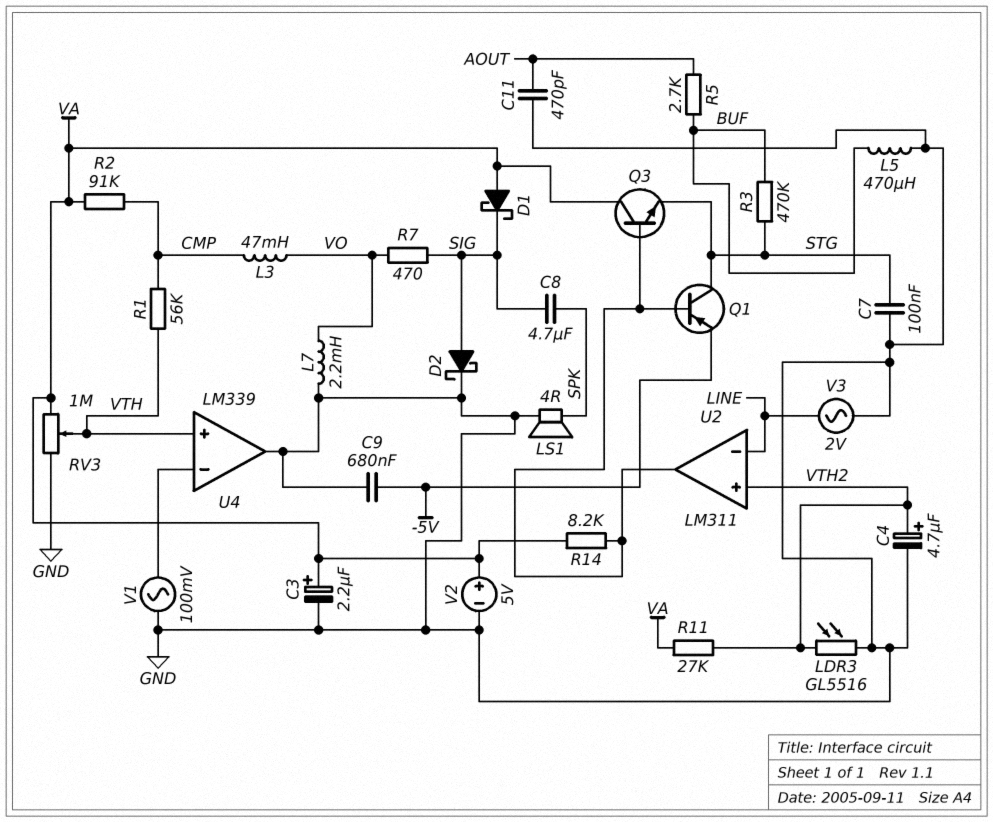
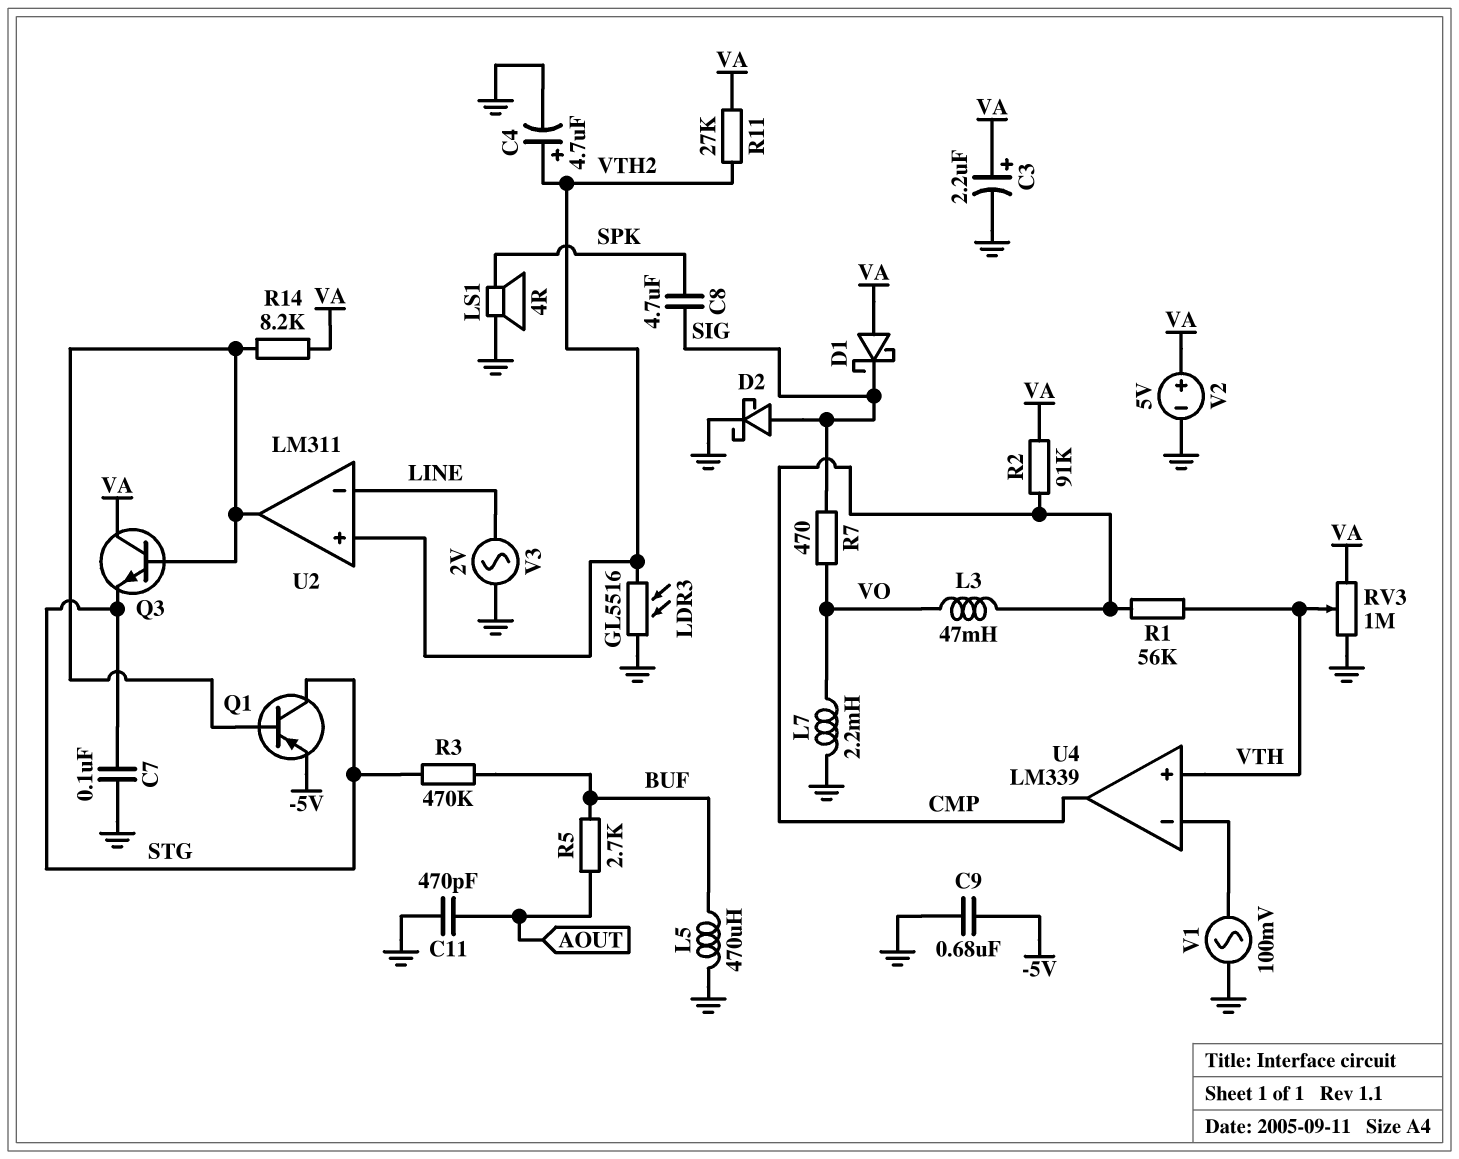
U4 pin out: GND -> CMP

